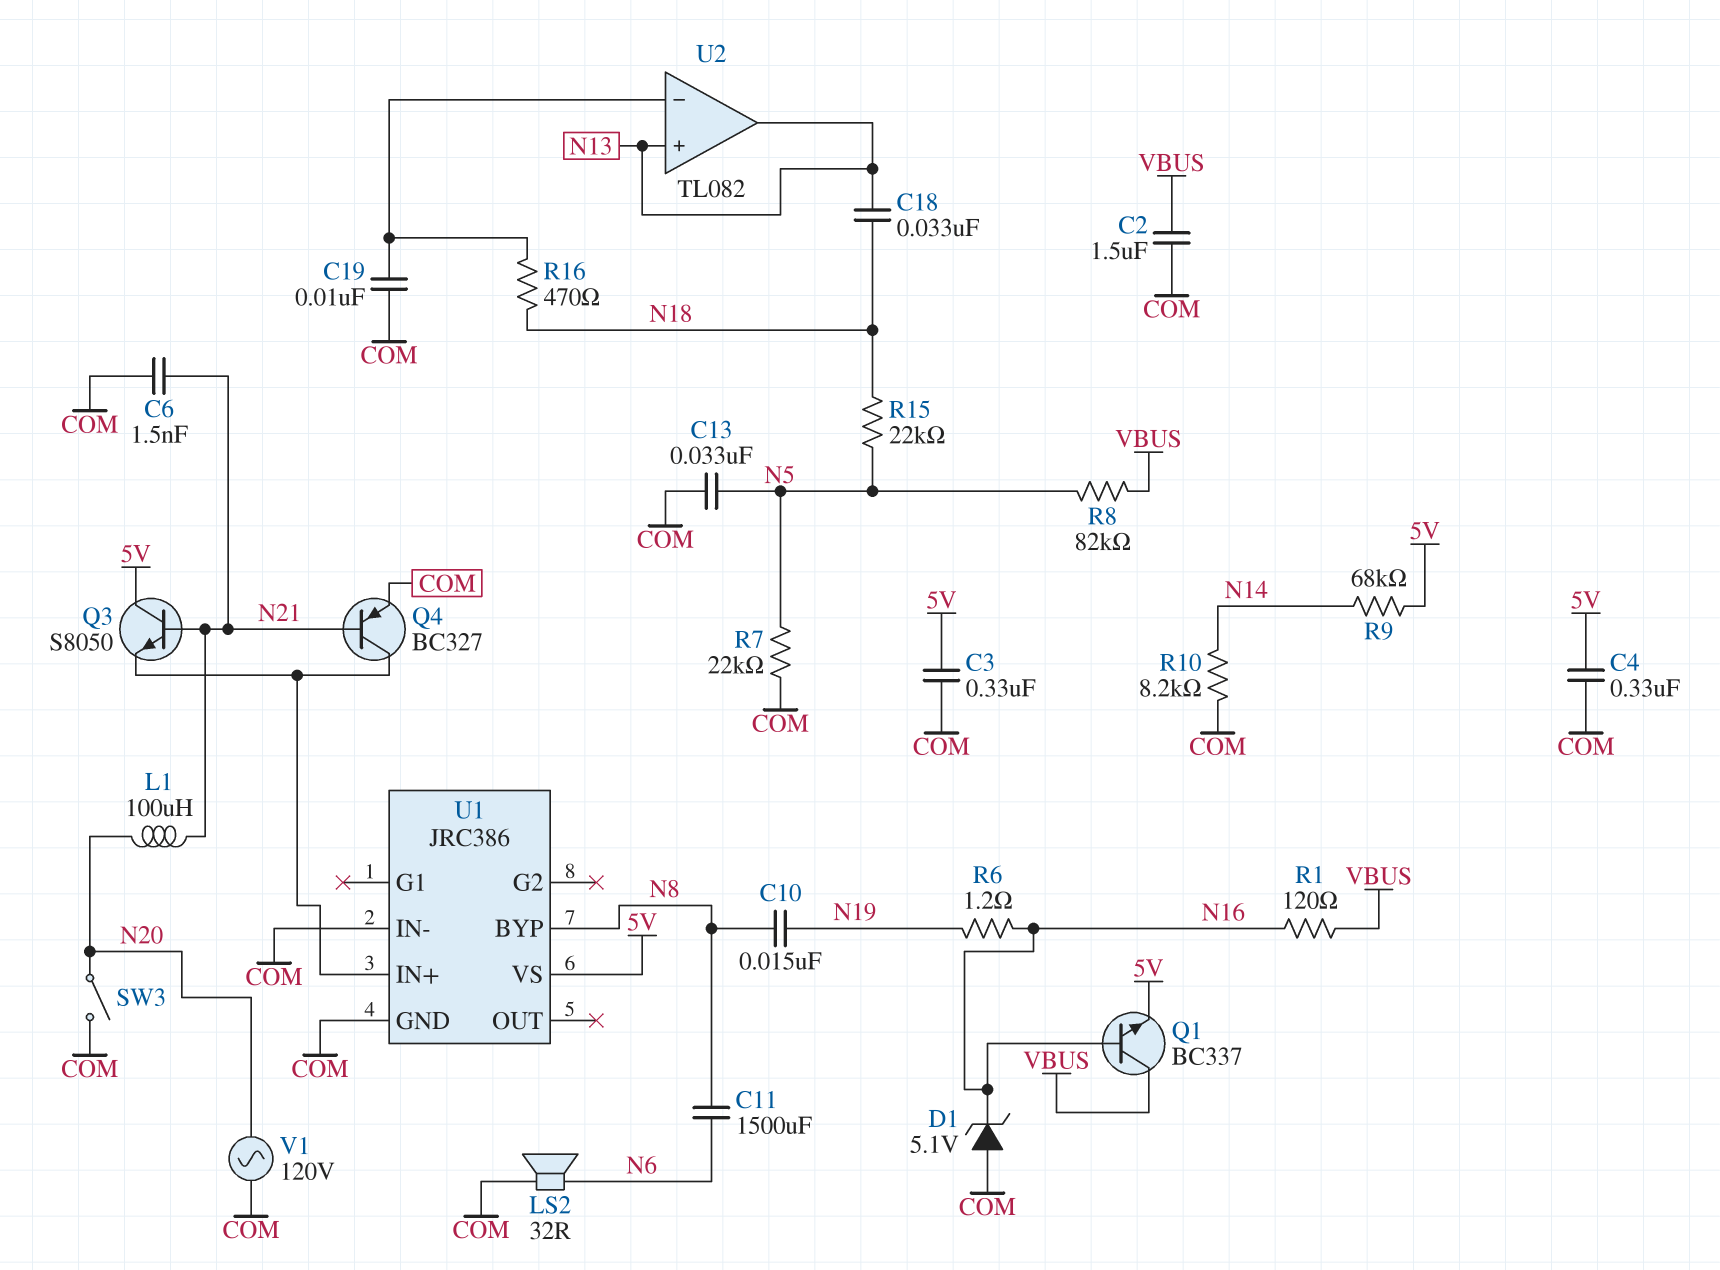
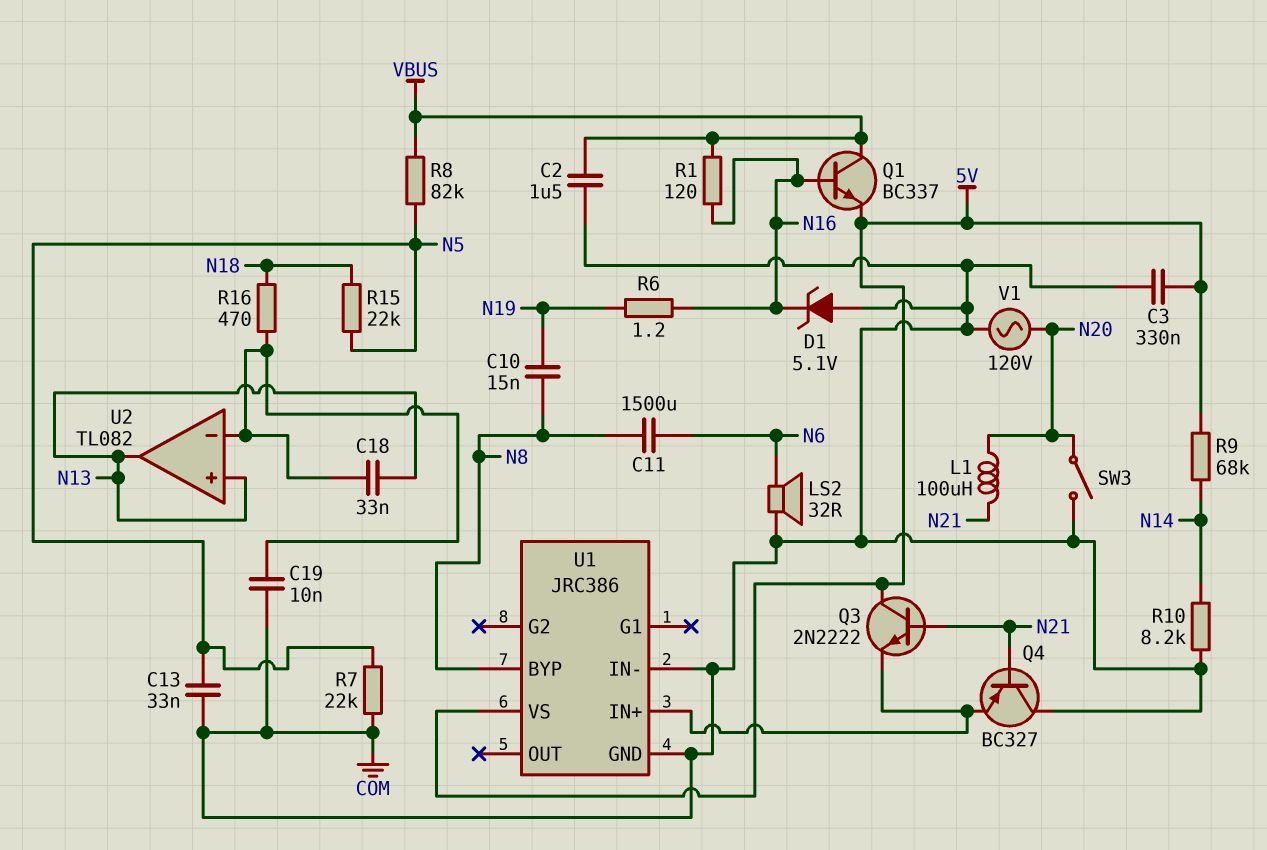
C4: 330nF (5V, COM) -> none
C6: 1.5nF (COM, N21) -> none
C18: 33nF (N13, N18) -> 33nF (N13, U2/in-)
Q3: NPN S8050 (B N21, C 5V, E U1/IN+) -> NPN 2N2222 (B N21, C 5V, E U1/IN+)
Q4: PNP BC327 (B N21, C U1/IN+, E COM) -> PNP BC327 (B N21, C COM, E U1/IN+)

